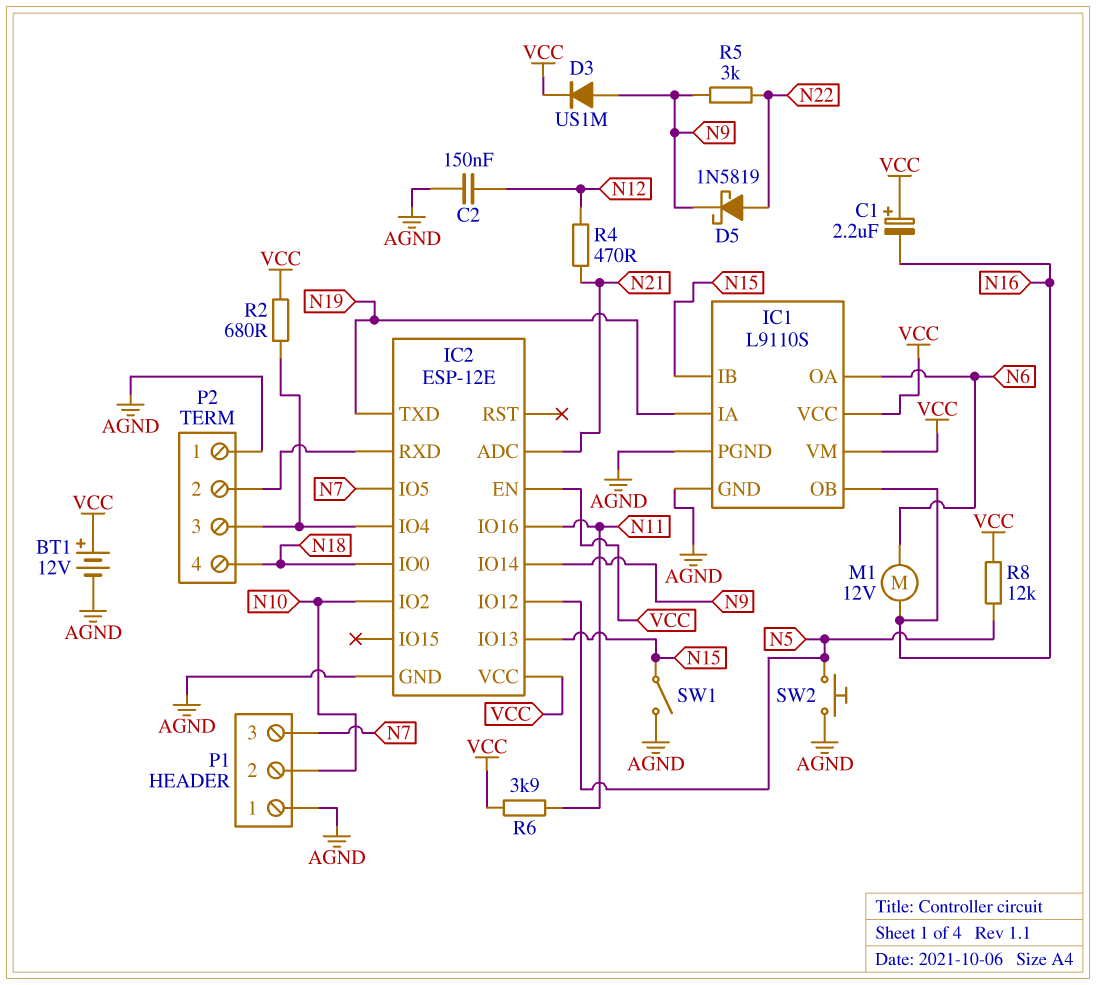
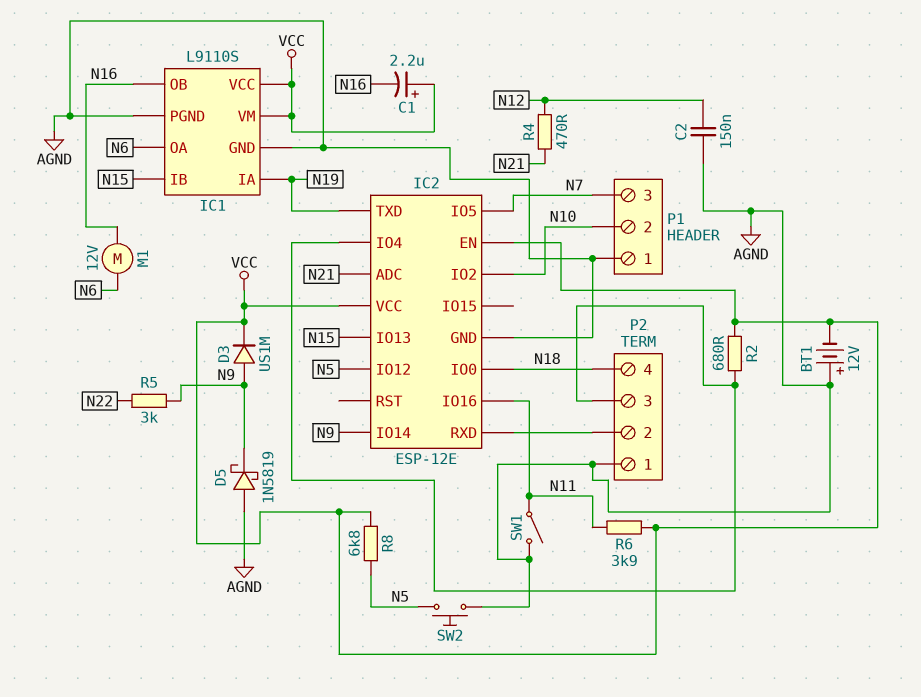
BT1: 12V (plus VCC, minus AGND) -> 12V (plus AGND, minus VCC)
D5: schottky 1N5819 (A N22, K N9) -> schottky 1N5819 (A AGND, K N9)
R8: 12k (N5, VCC) -> 6.8k (N5, VCC)
SW1: switch (AGND, N15) -> switch (AGND, N11)

